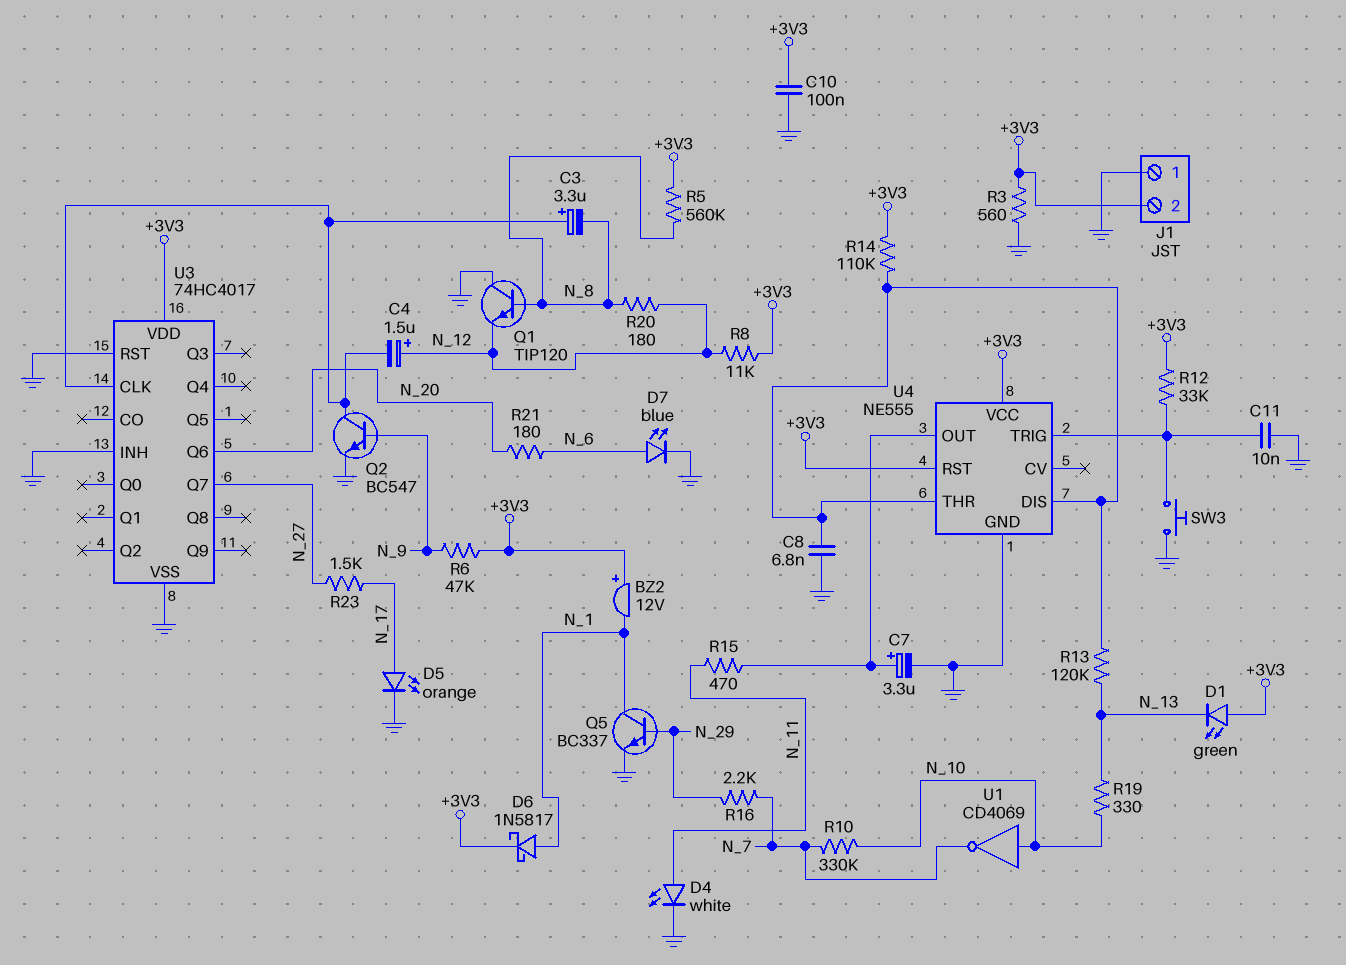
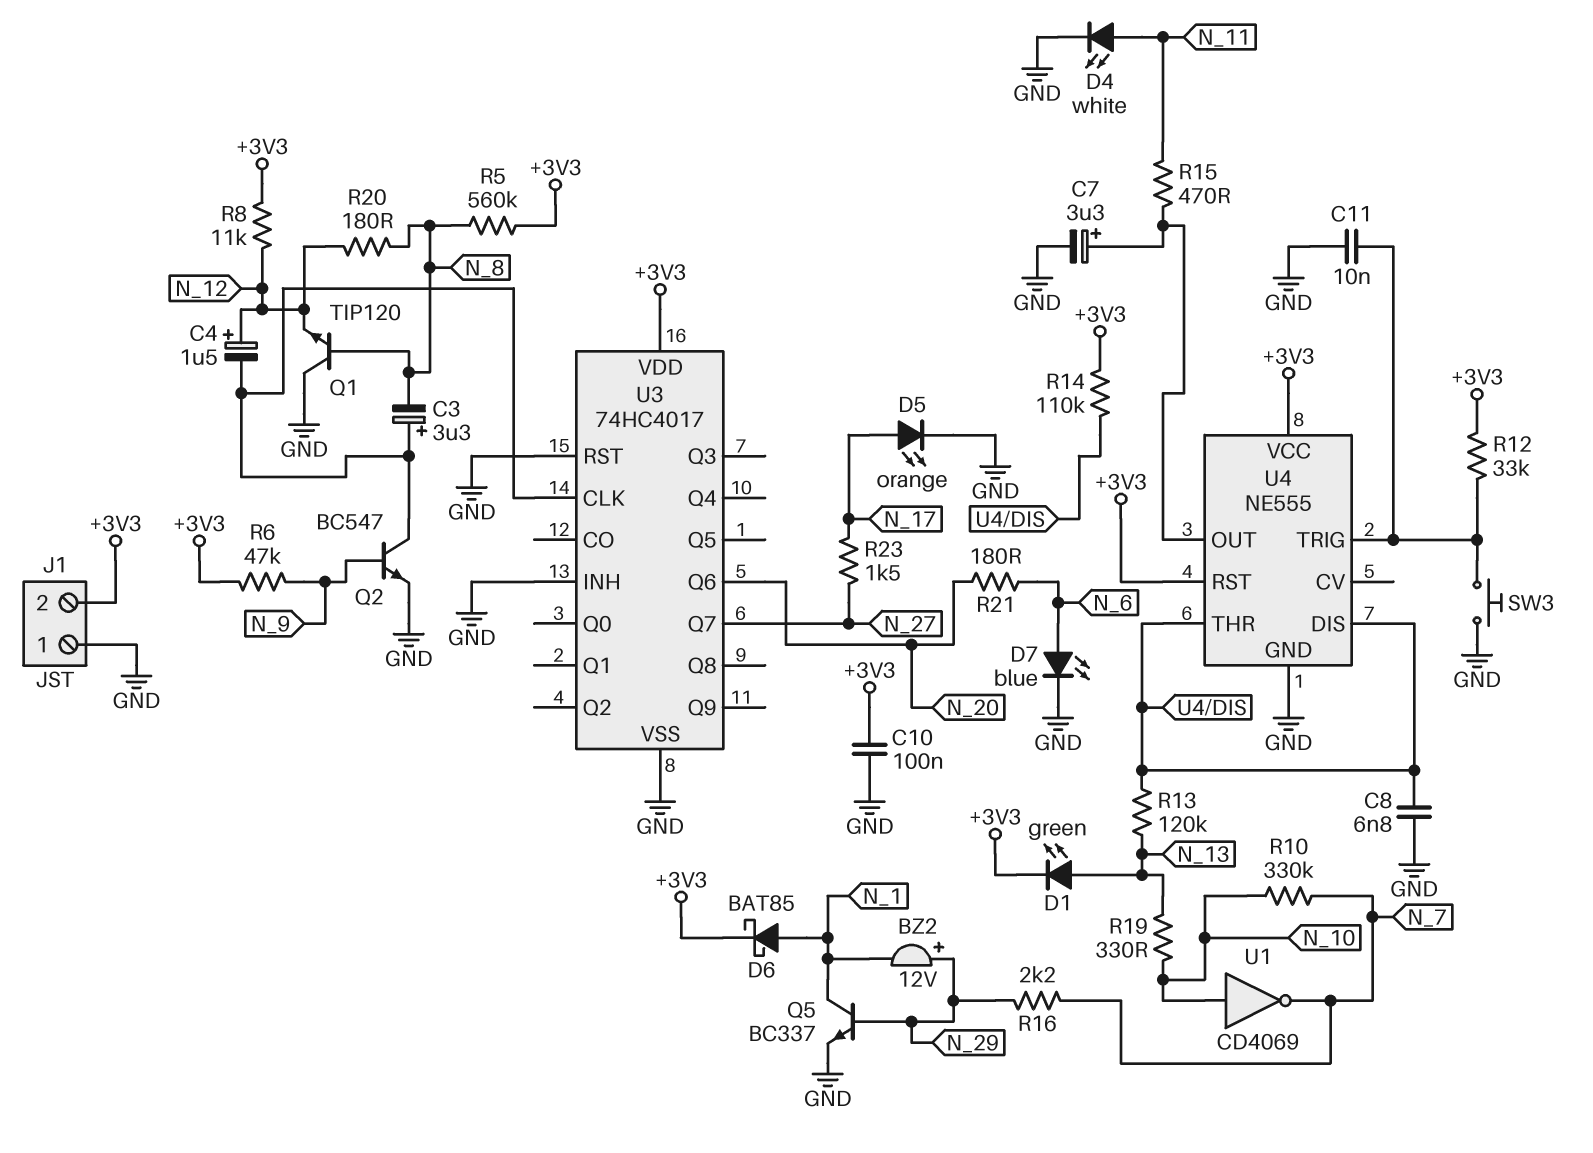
BZ2: buzzer 12V (plus +3V3, minus N_1) -> buzzer 12V (plus N_29, minus N_1)
D1: LED green (A +3V3, K N_13) -> LED green (A N_13, K +3V3)
D6: schottky 1N5817 (A N_1, K +3V3) -> schottky BAT85 (A N_1, K +3V3)
R3: 560 (+3V3, GND) -> none

